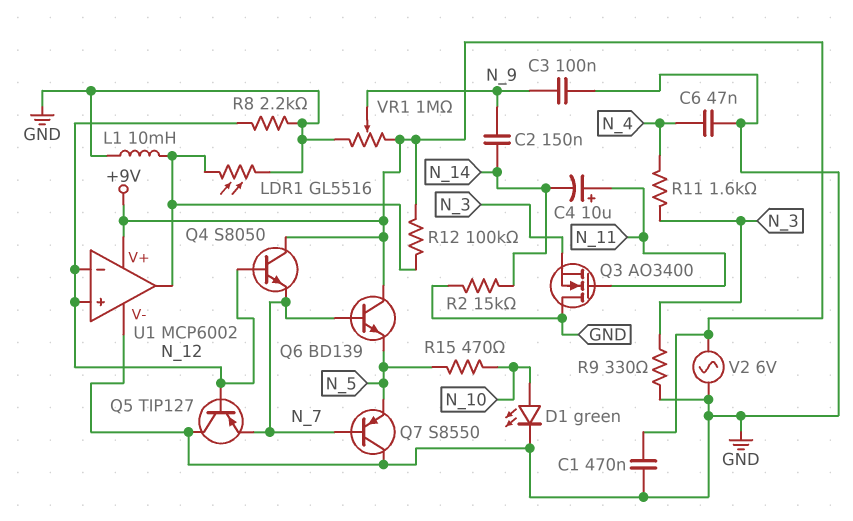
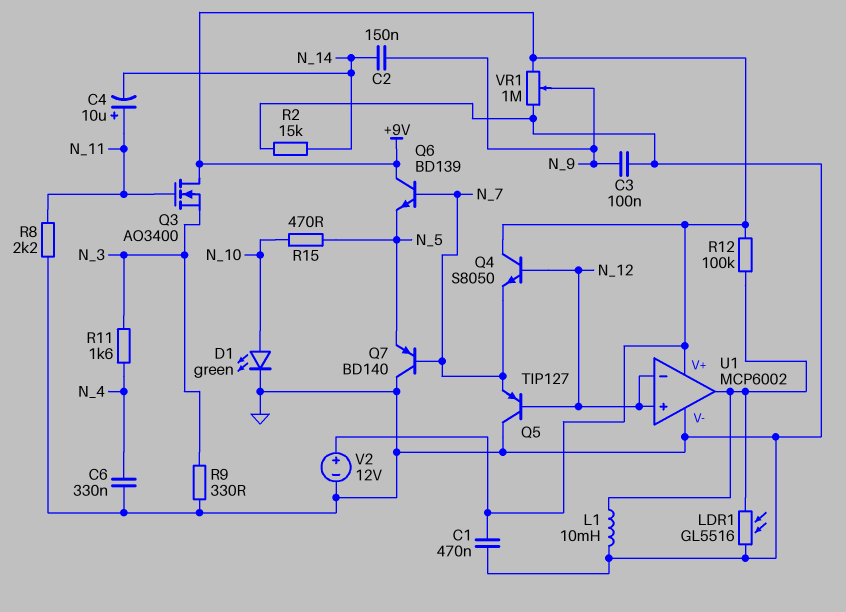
C6: 47nF (GND, N_4) -> 330nF (GND, N_4)
Q3: NMOS AO3400 (G N_11, D GND, S N_3) -> NMOS AO3400 (G N_11, D +9V, S N_3)
Q7: PNP S8550 (B N_7, C GND, E N_5) -> PNP BD140 (B N_7, C GND, E N_5)
R8: 2.2k (GND, N_12) -> 2.2k (GND, N_11)
V2: AC 6V (+9V, GND) -> 12V (plus +9V, minus GND)

